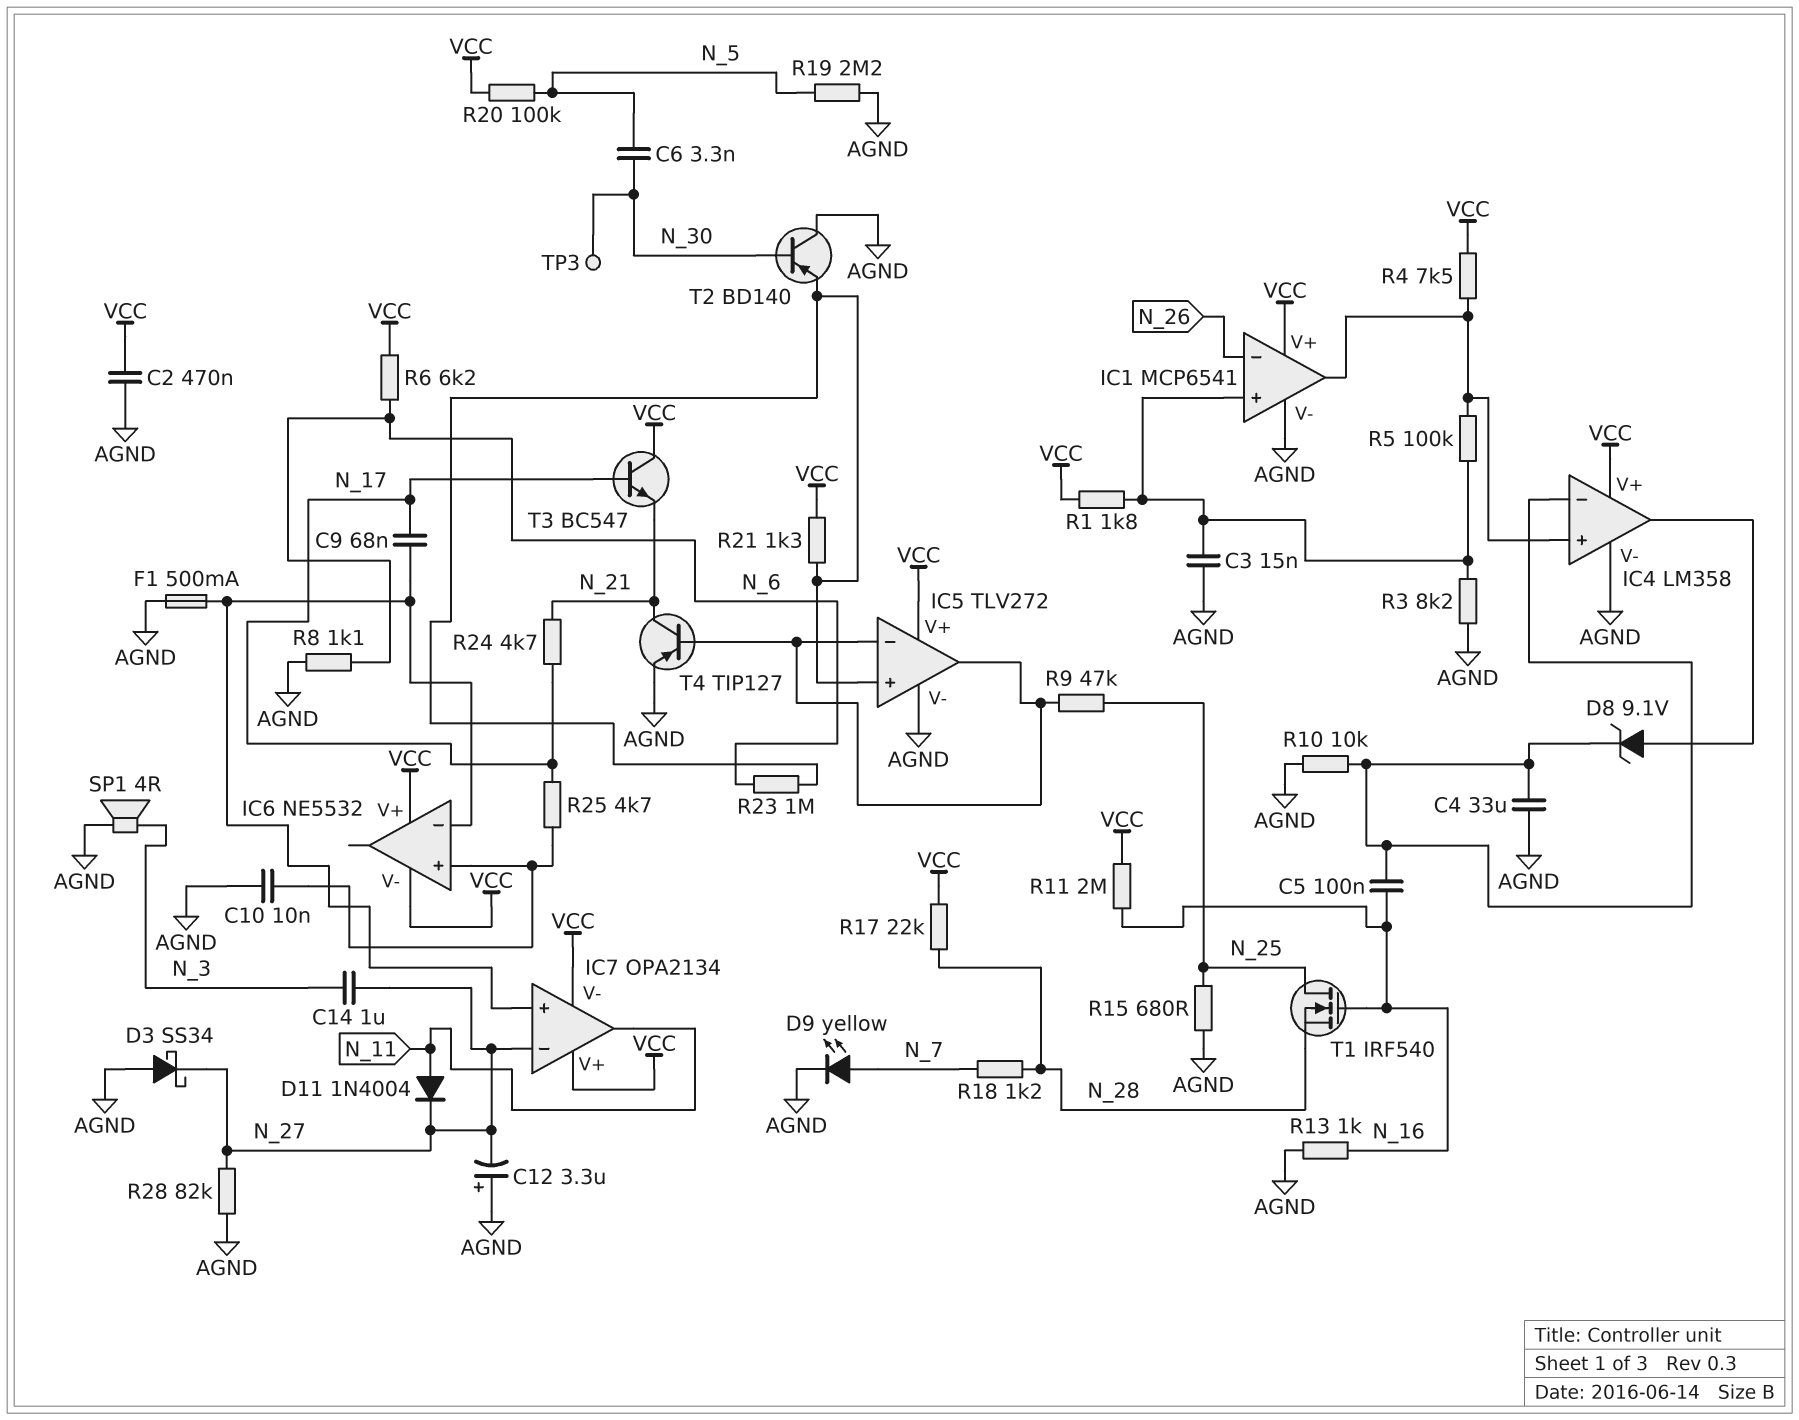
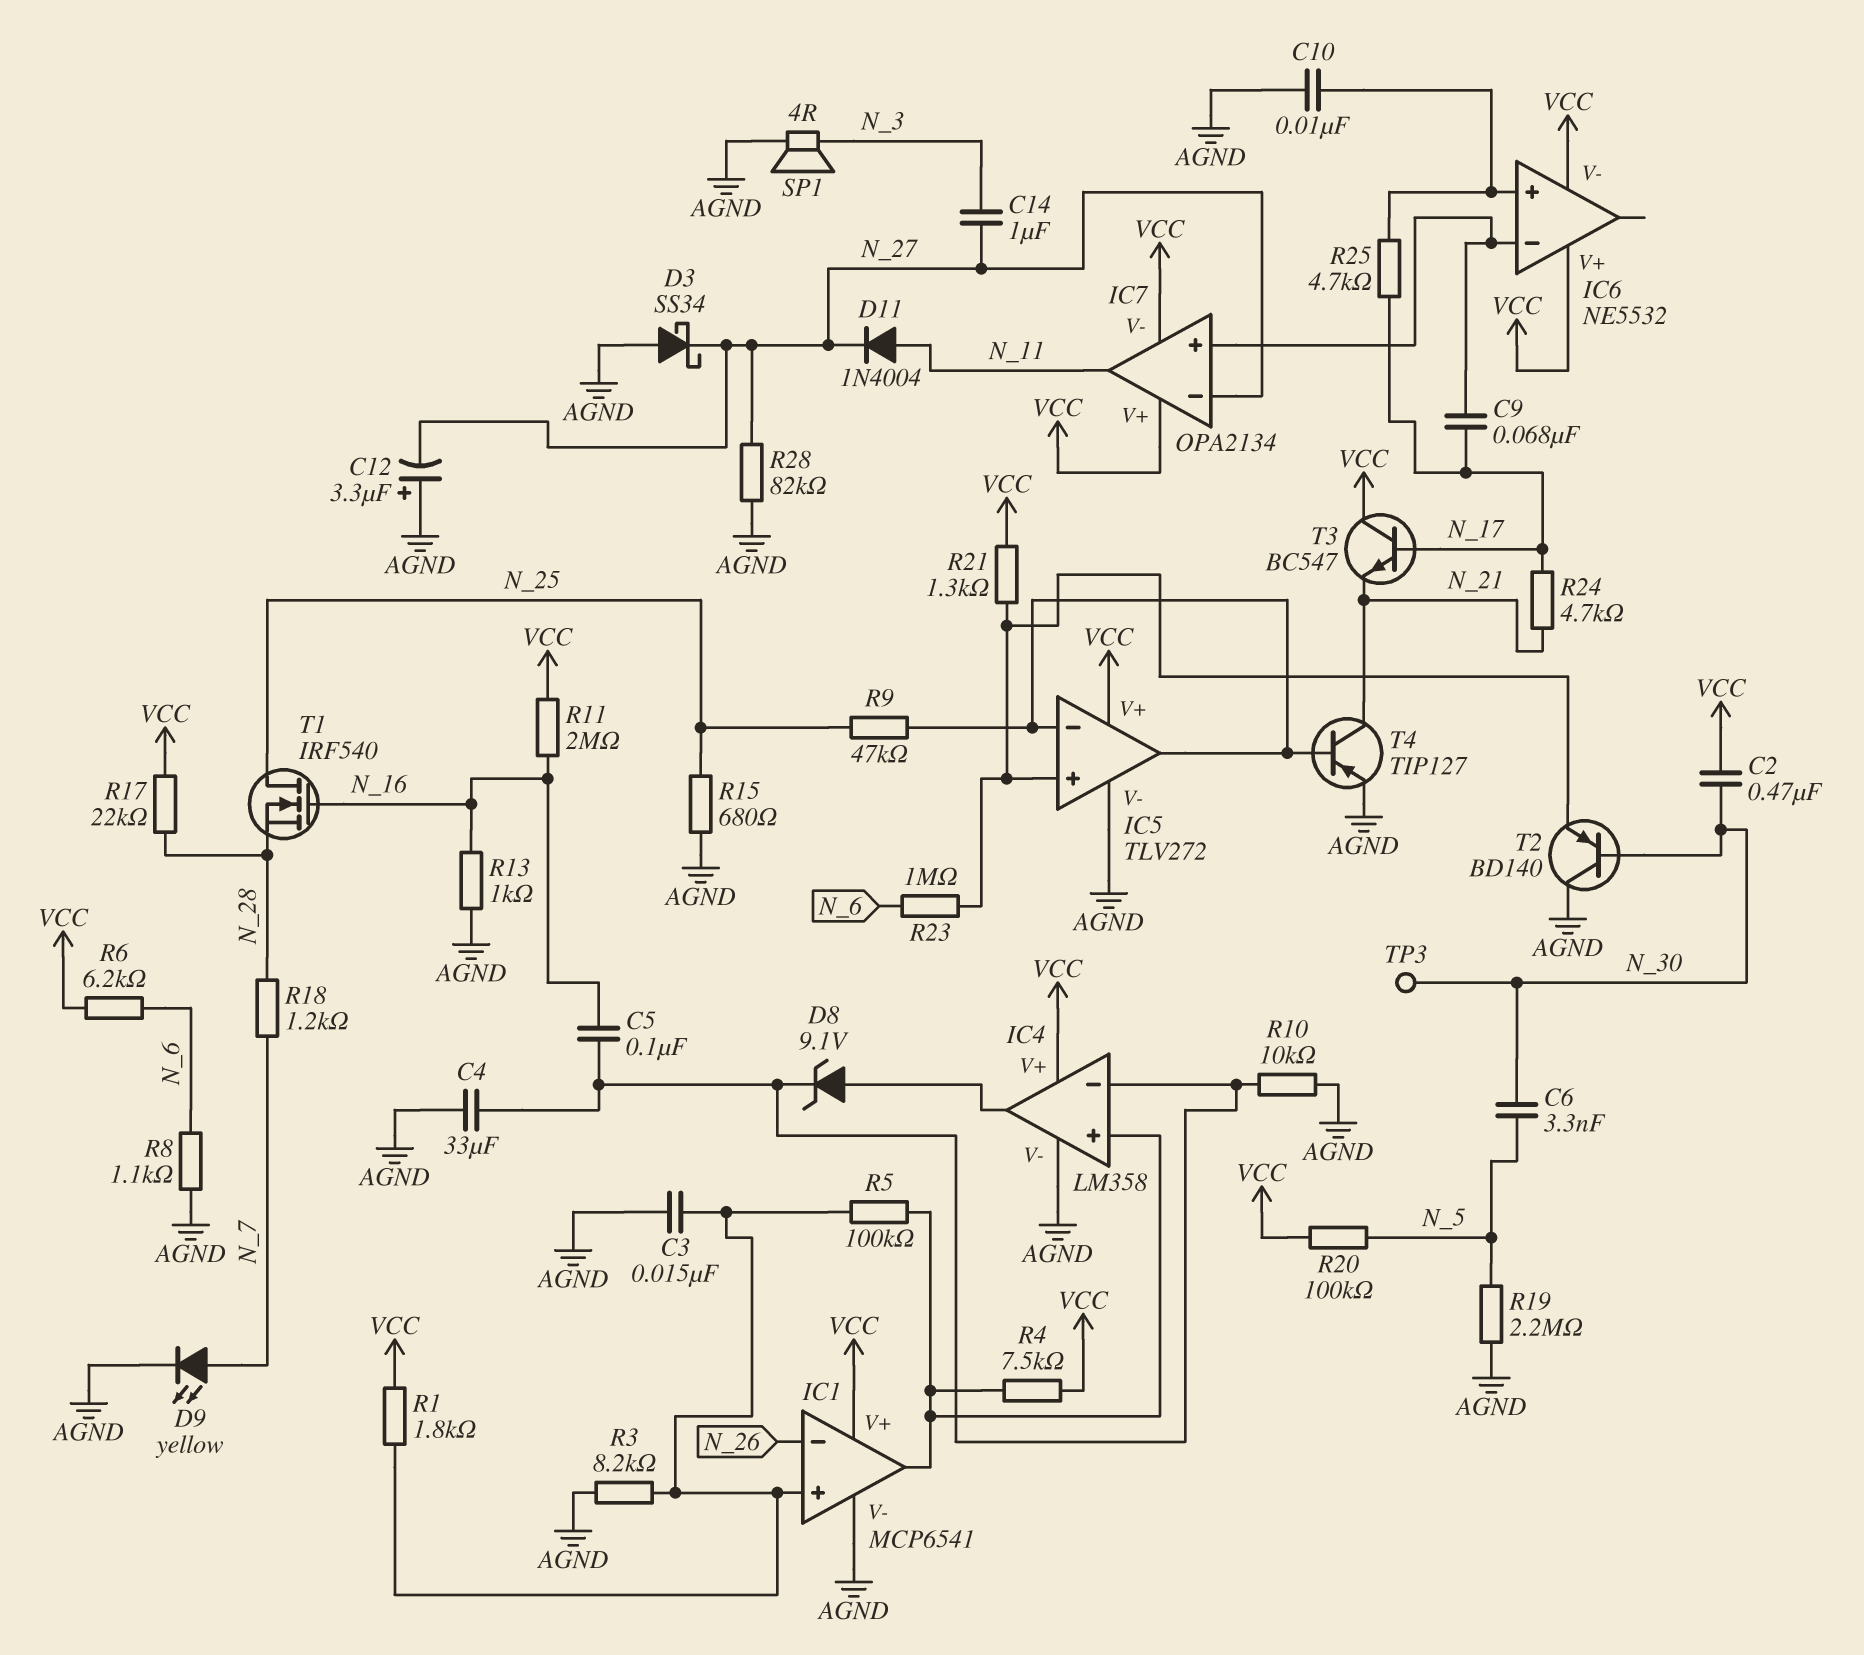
C2: 470nF (AGND, VCC) -> 470nF (N_30, VCC)
F1: 500mA (AGND, IC6/in-) -> none

